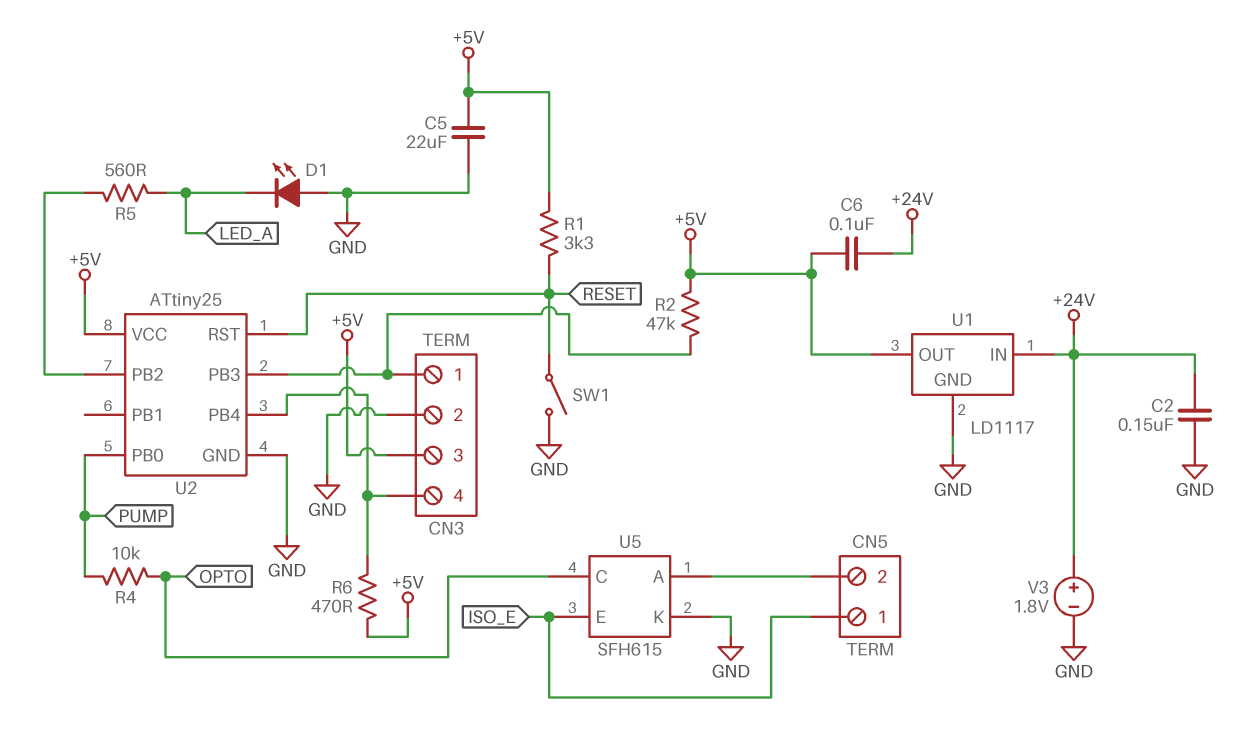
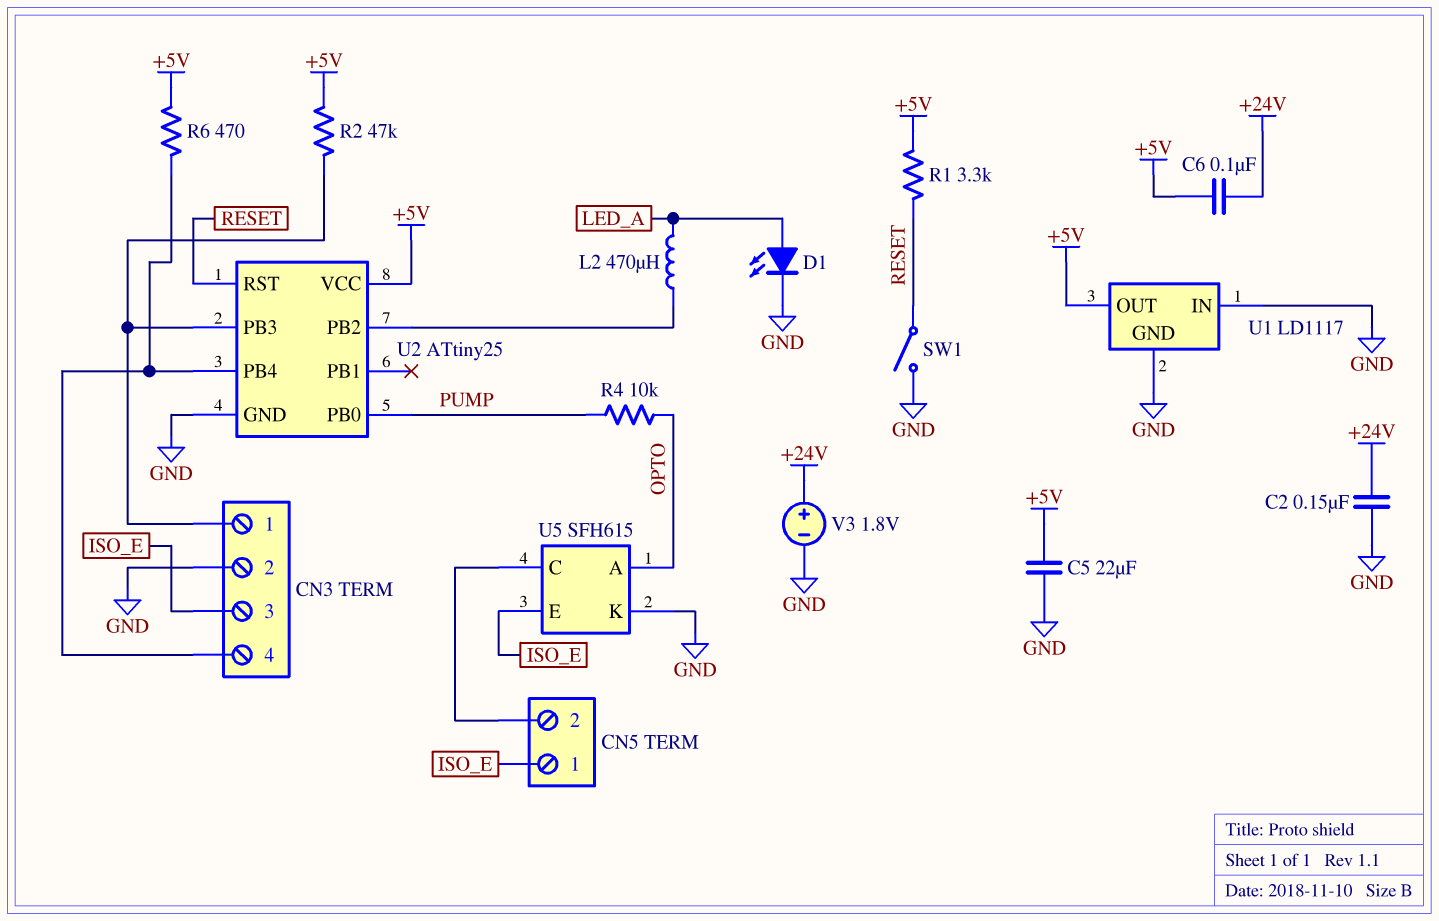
CN3 pin 3: +5V -> ISO_E
D1: LED (A GND, K LED_A) -> LED (A LED_A, K GND)
L2: none -> 470uH (LED_A, U2/PB2)
R5: 560 (LED_A, U2/PB2) -> none
U1 pin IN: +24V -> GND
U5 pin A: CN5/2 -> OPTO
U5 pin C: OPTO -> CN5/2

